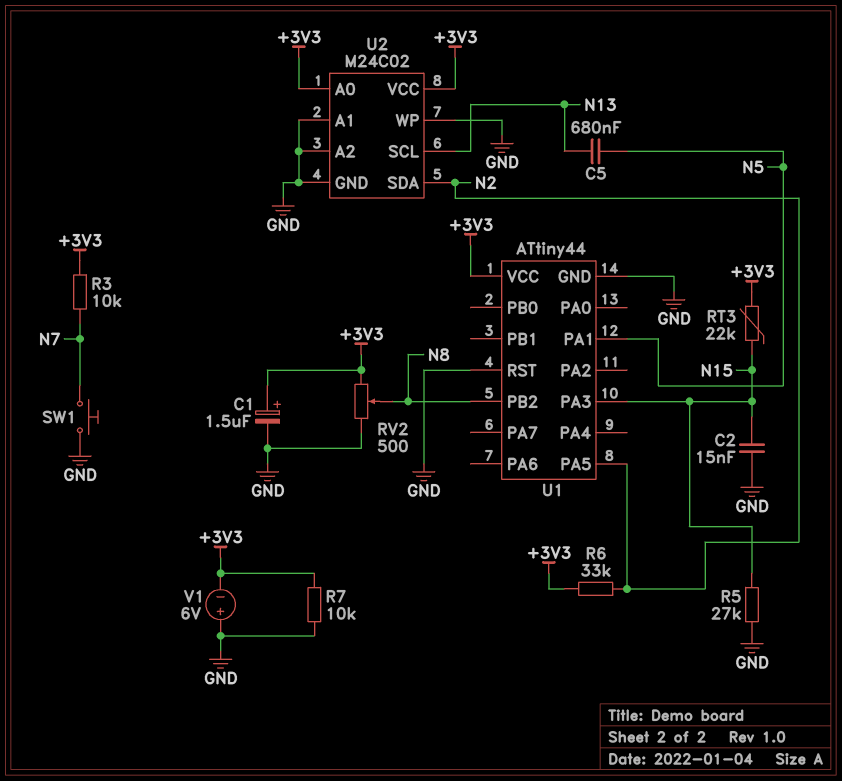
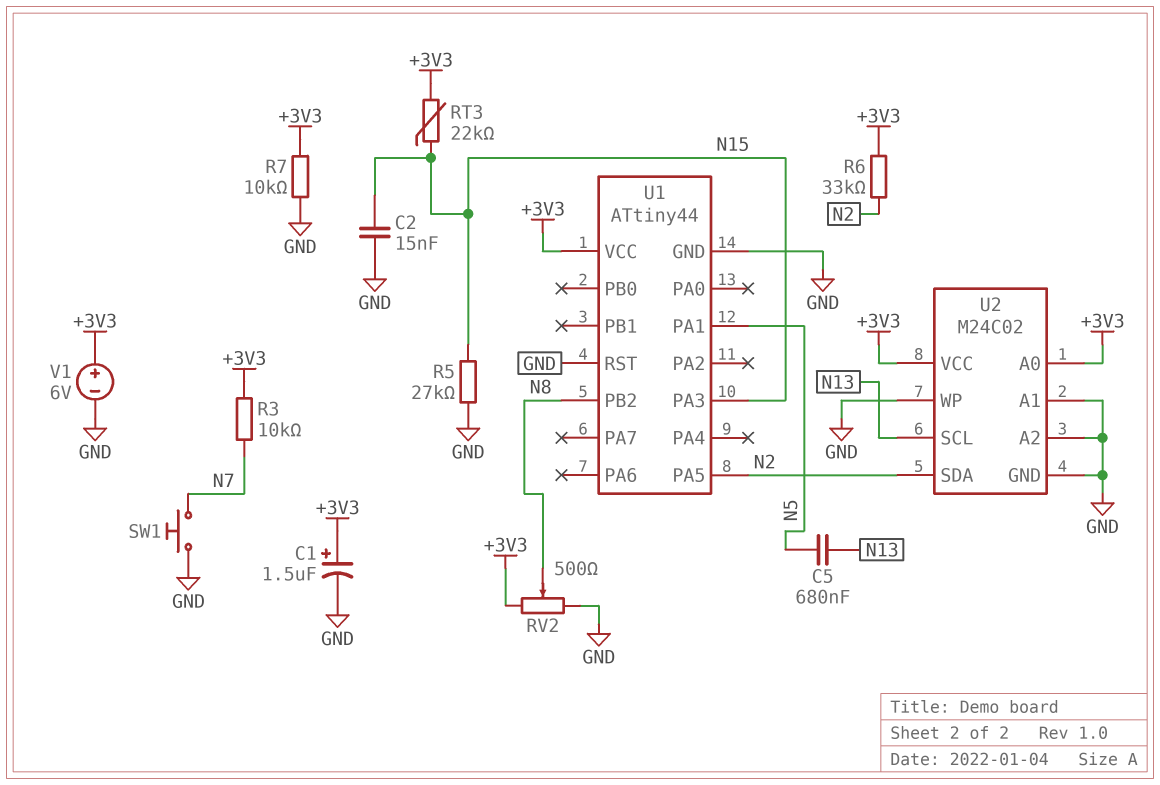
V1: 6V (plus GND, minus +3V3) -> 6V (plus +3V3, minus GND)

